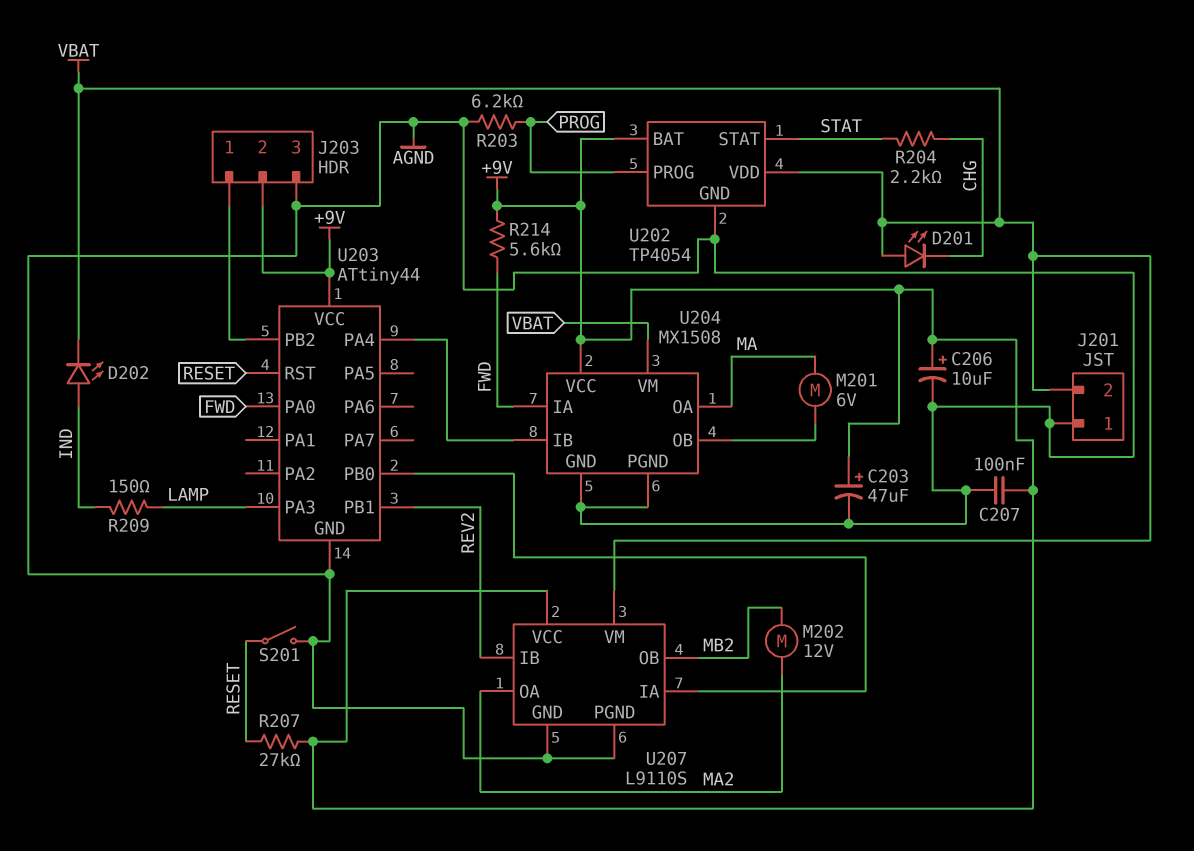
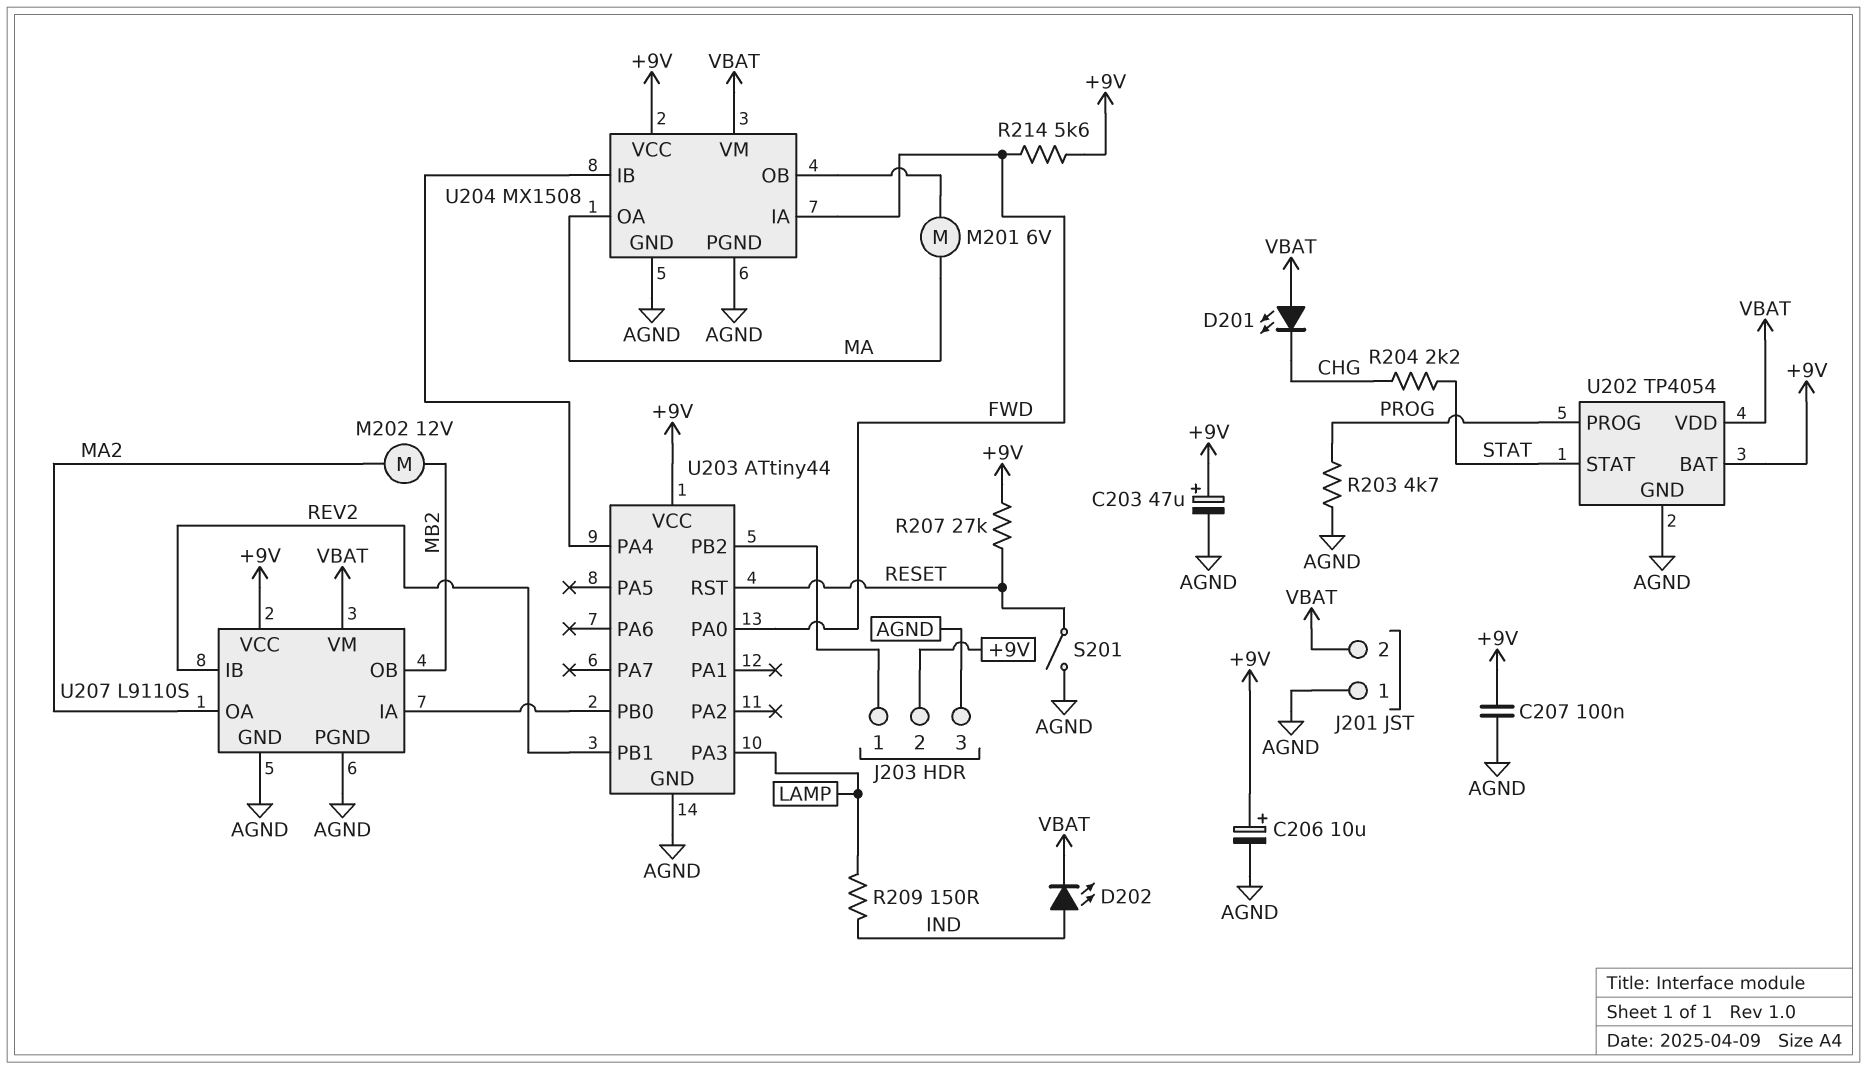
R203: 6.2k (AGND, PROG) -> 4.7k (AGND, PROG)

